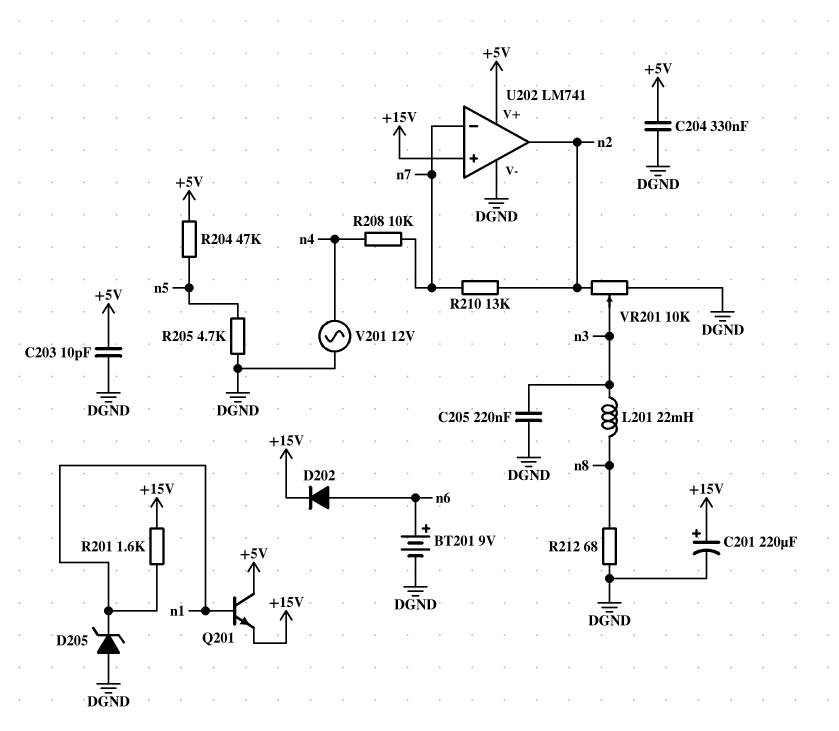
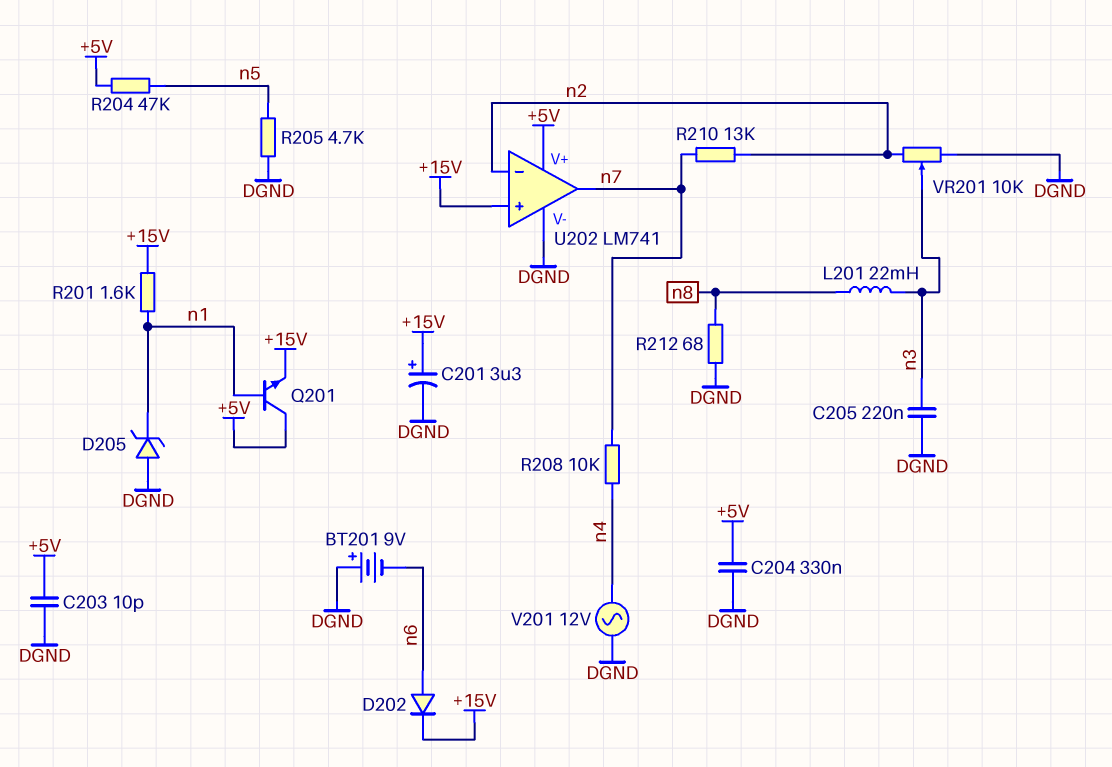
BT201: 9V (plus n6, minus DGND) -> 9V (plus DGND, minus n6)
C201: 220uF (plus +15V, minus DGND) -> 3.3uF (plus +15V, minus DGND)
U202 pin in-: n7 -> n2
U202 pin out: n2 -> n7

